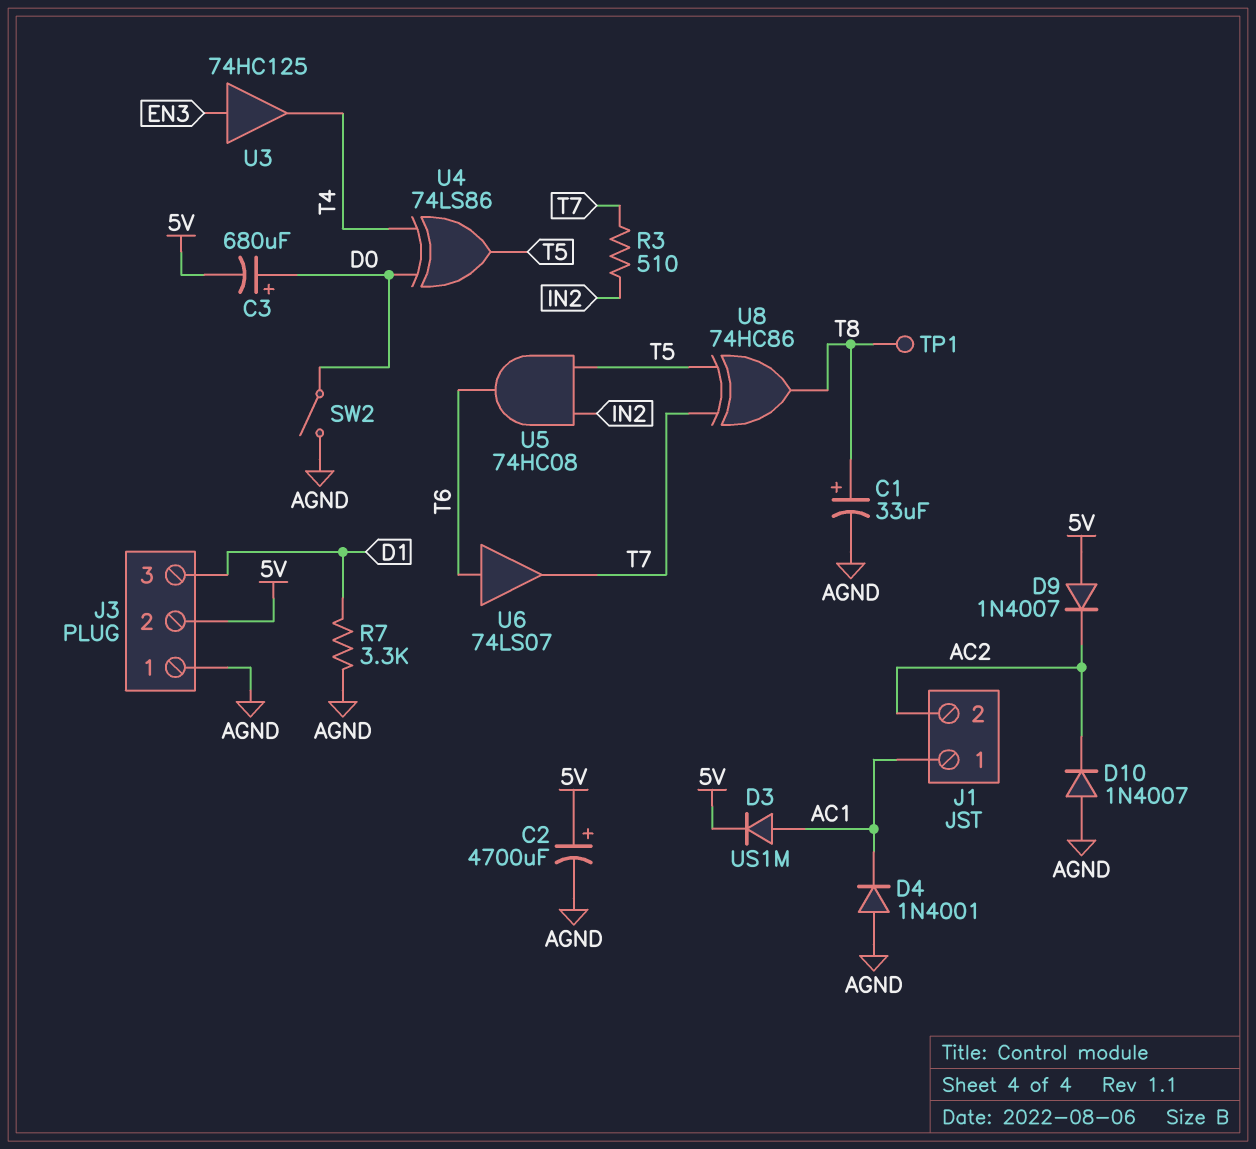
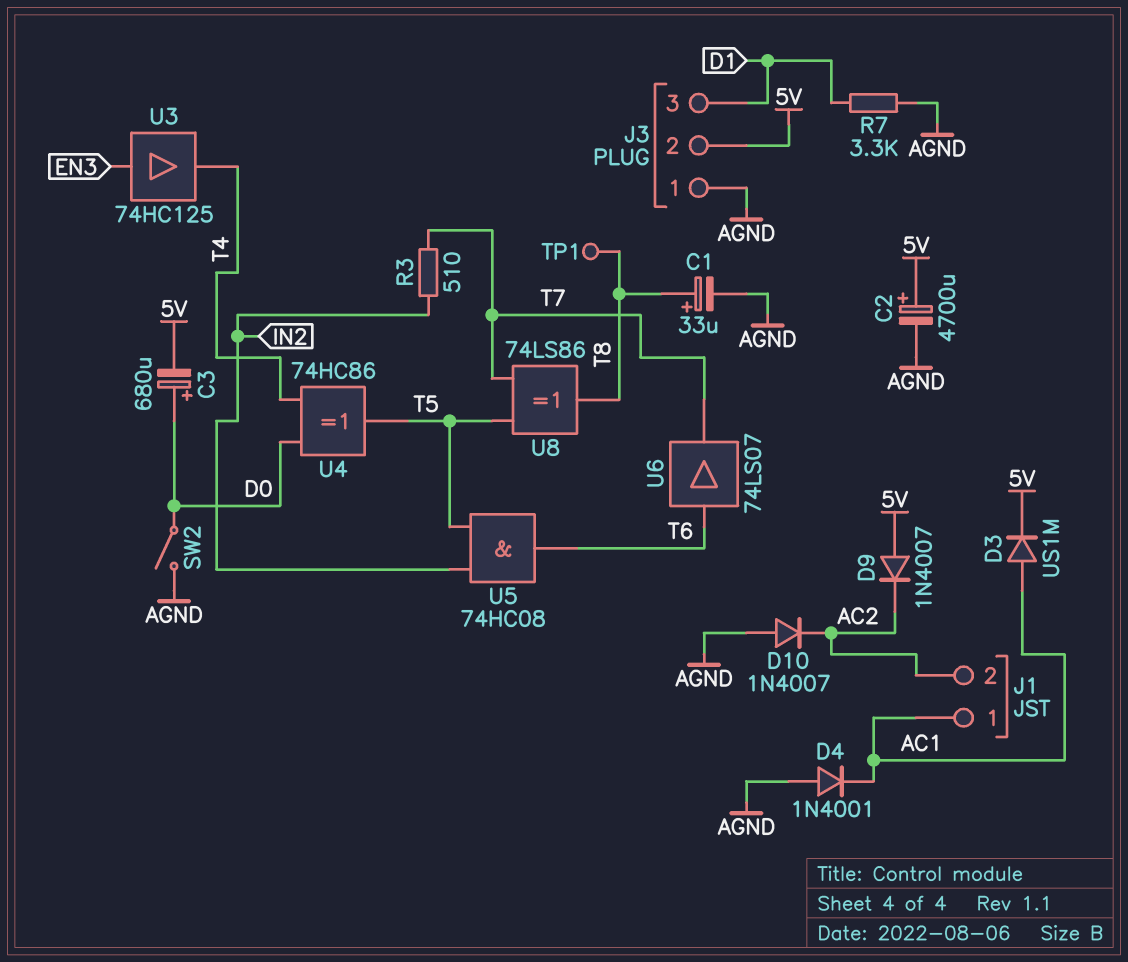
U4: XOR 74LS86 (in D0, in T4, out T5) -> XOR 74HC86 (in D0, in T4, out T5)
U8: XOR 74HC86 (in T5, in T7, out T8) -> XOR 74LS86 (in T5, in T7, out T8)

